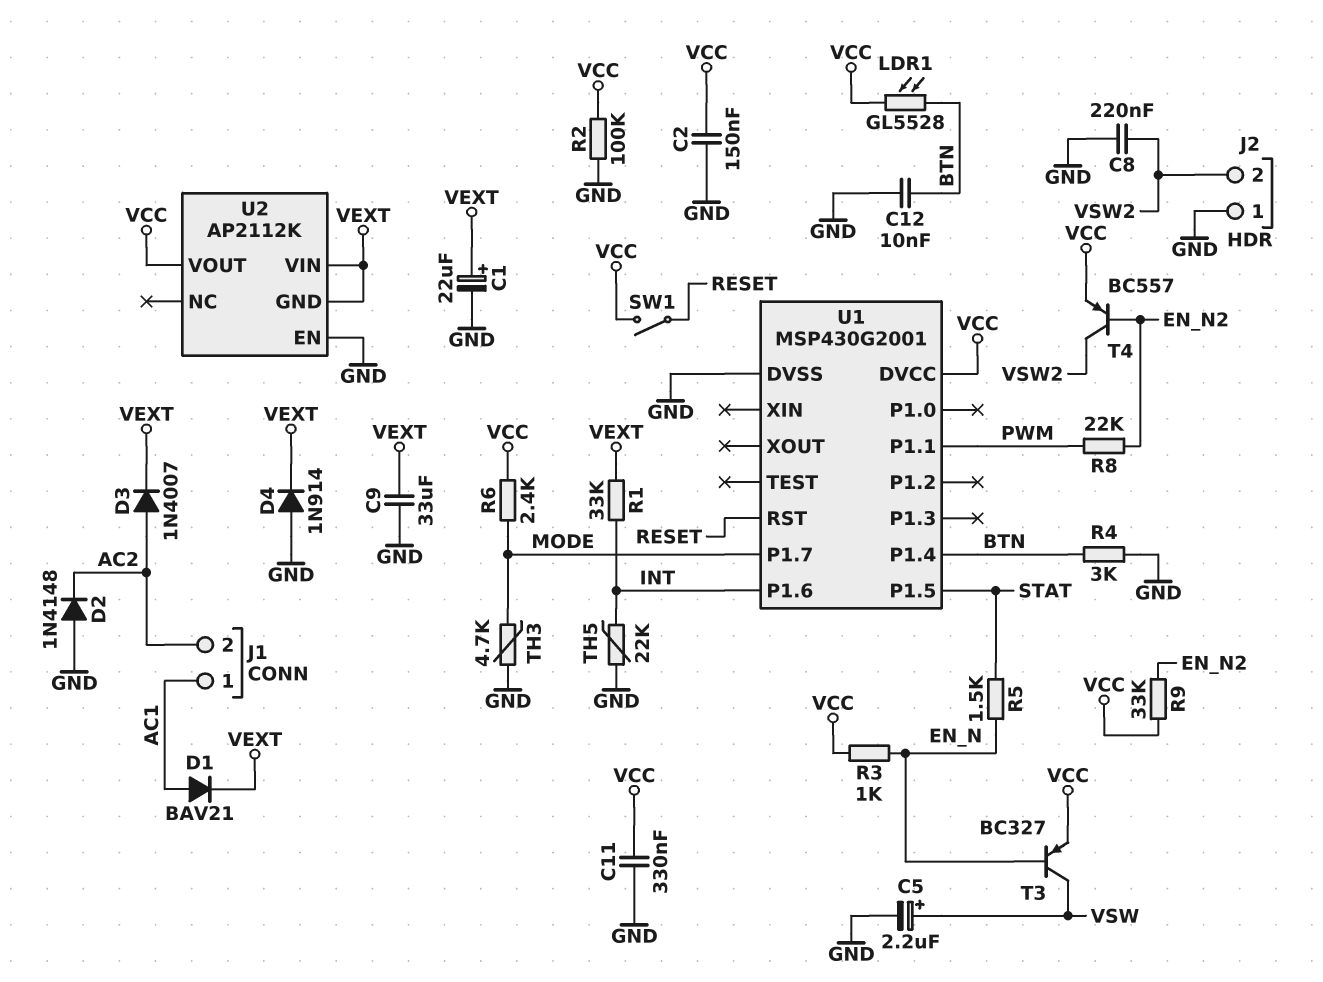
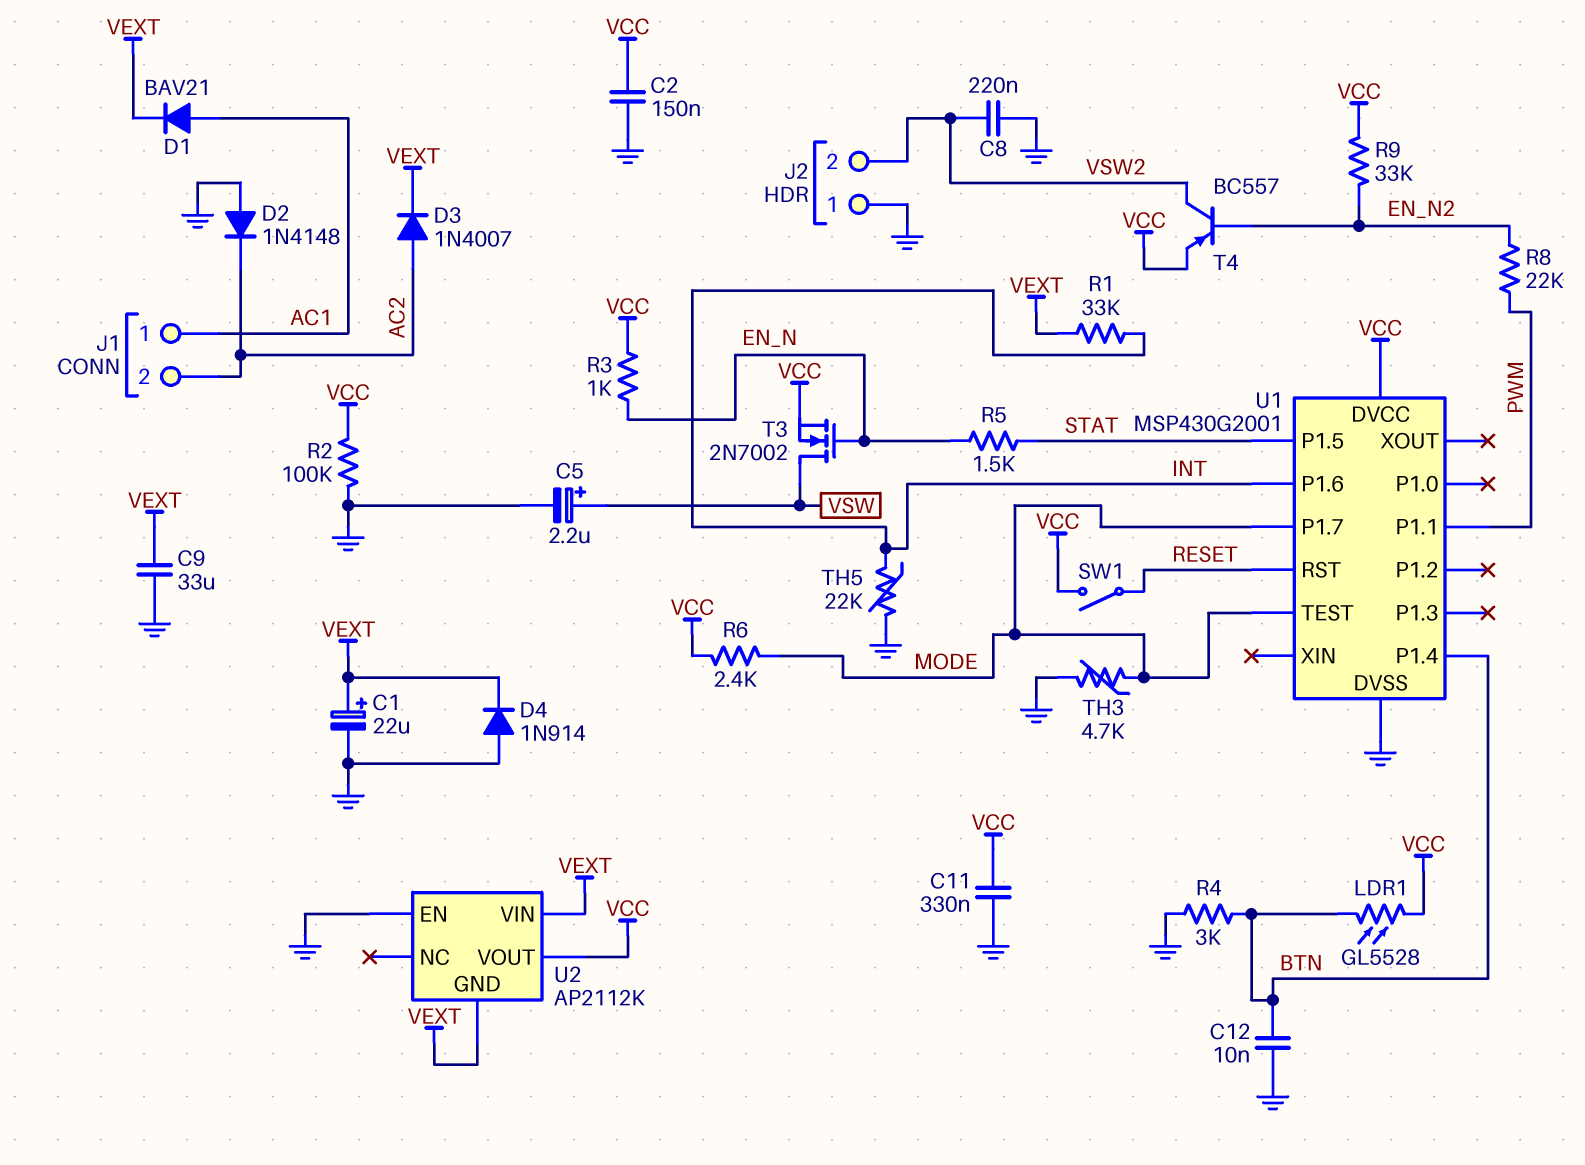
T3: PNP BC327 (B EN_N, C VSW, E VCC) -> NMOS 2N7002 (G EN_N, D VSW, S VCC)
U1 pin TEST: none -> MODE

